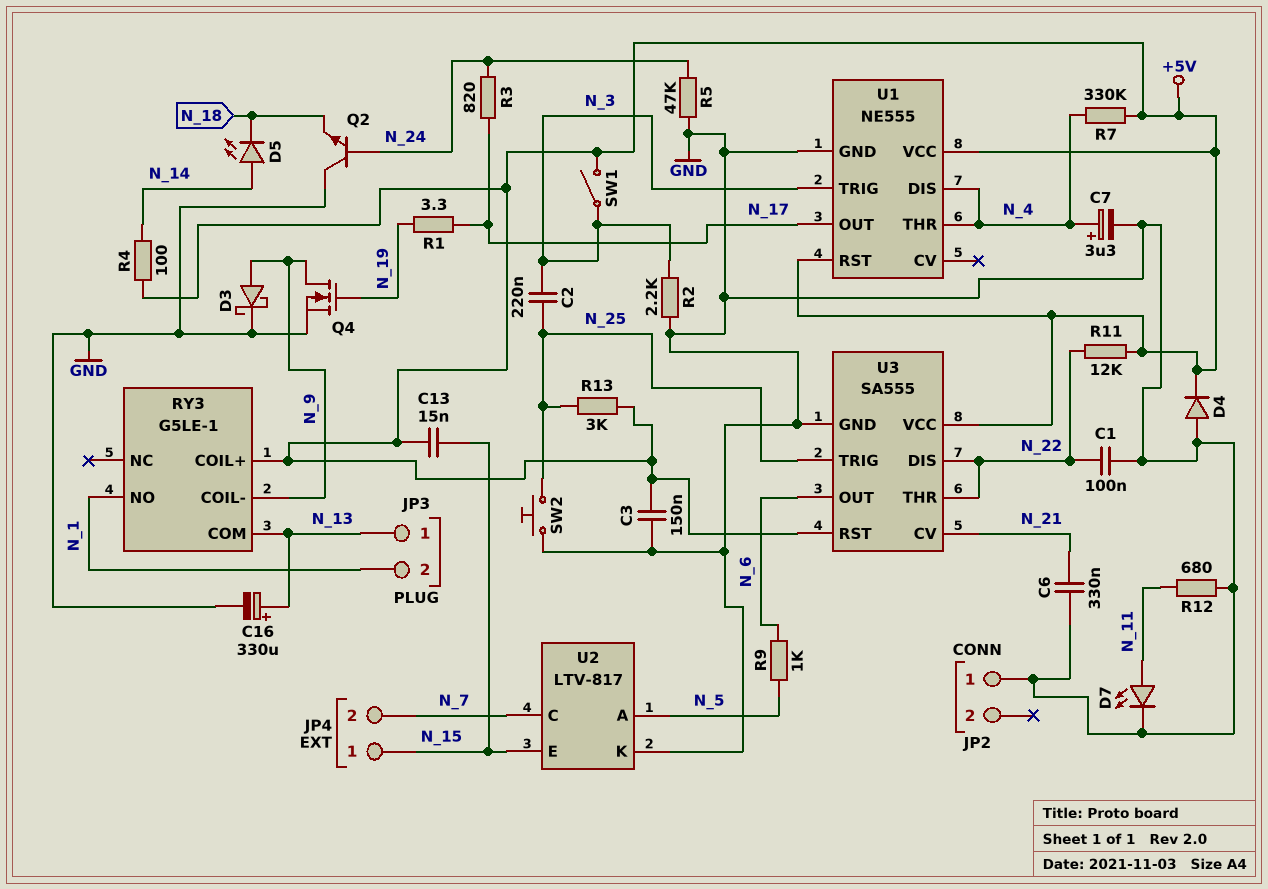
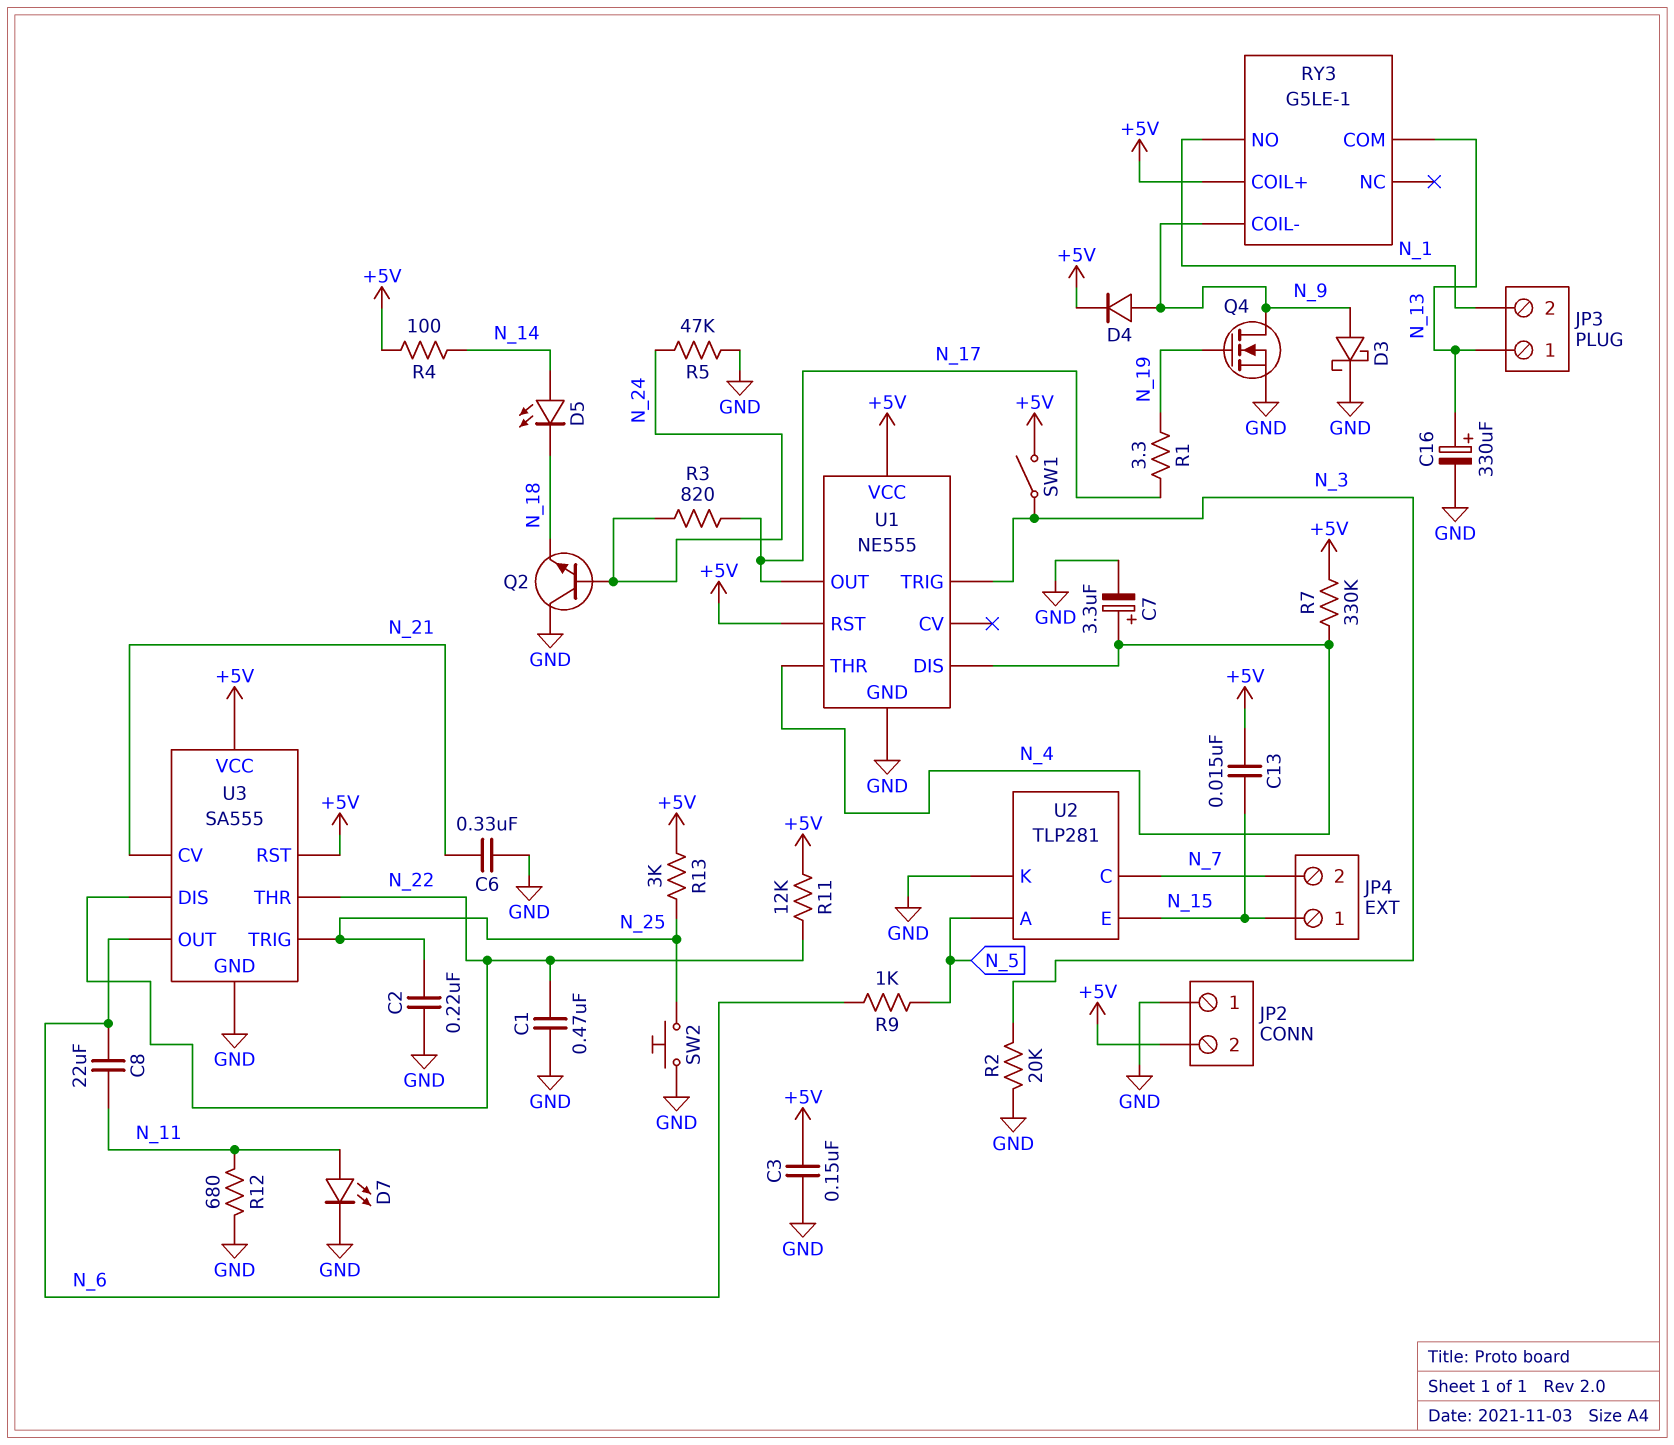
C1: 100nF (GND, N_22) -> 470nF (GND, N_22)
C2: 220nF (N_3, N_25) -> 220nF (GND, N_25)
C8: none -> 22uF (N_6, N_11)
D4: diode (A GND, K +5V) -> diode (A N_9, K +5V)
JP2 pin 2: none -> +5V
R2: 2.2k (GND, N_3) -> 20k (GND, N_3)
U2: LTV-817 -> TLP281

